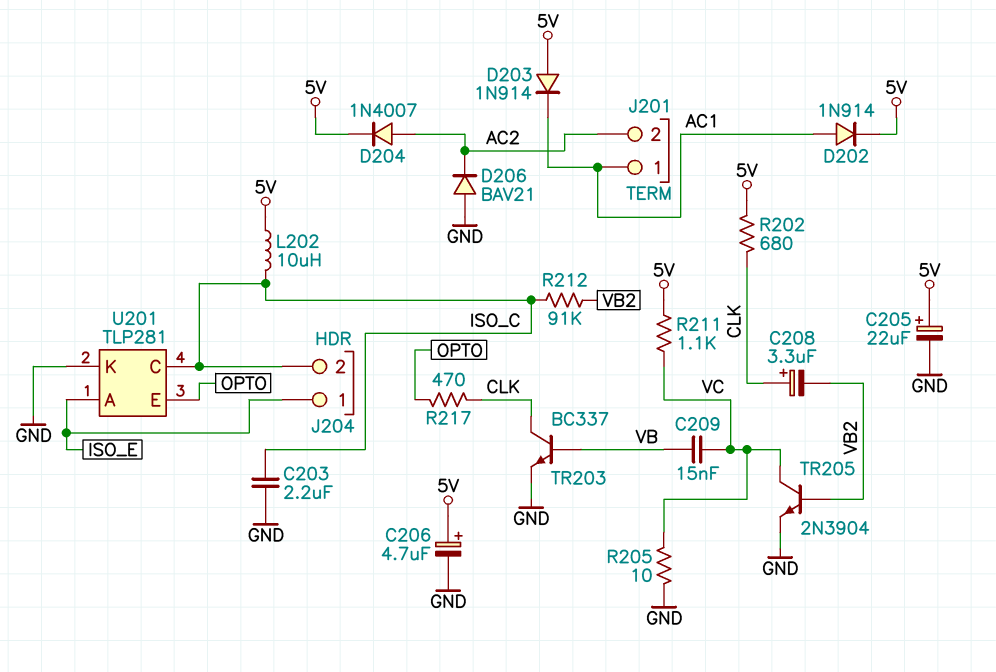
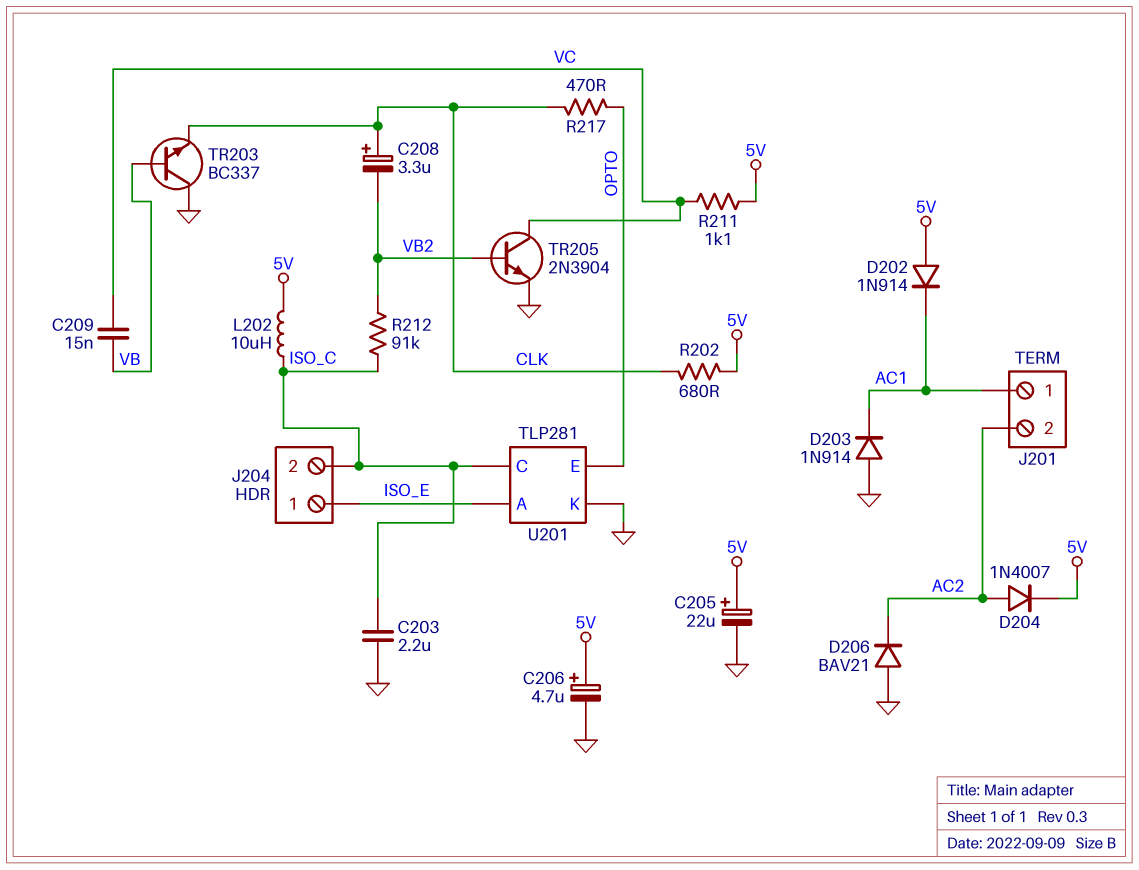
D202: diode 1N914 (A AC1, K 5V) -> diode 1N914 (A 5V, K AC1)
D203: diode 1N914 (A 5V, K AC1) -> diode 1N914 (A GND, K AC1)
R205: 10 (GND, VC) -> none
TR203: NPN BC337 (B VB, C CLK, E GND) -> NPN BC337 (B VB, C GND, E CLK)

